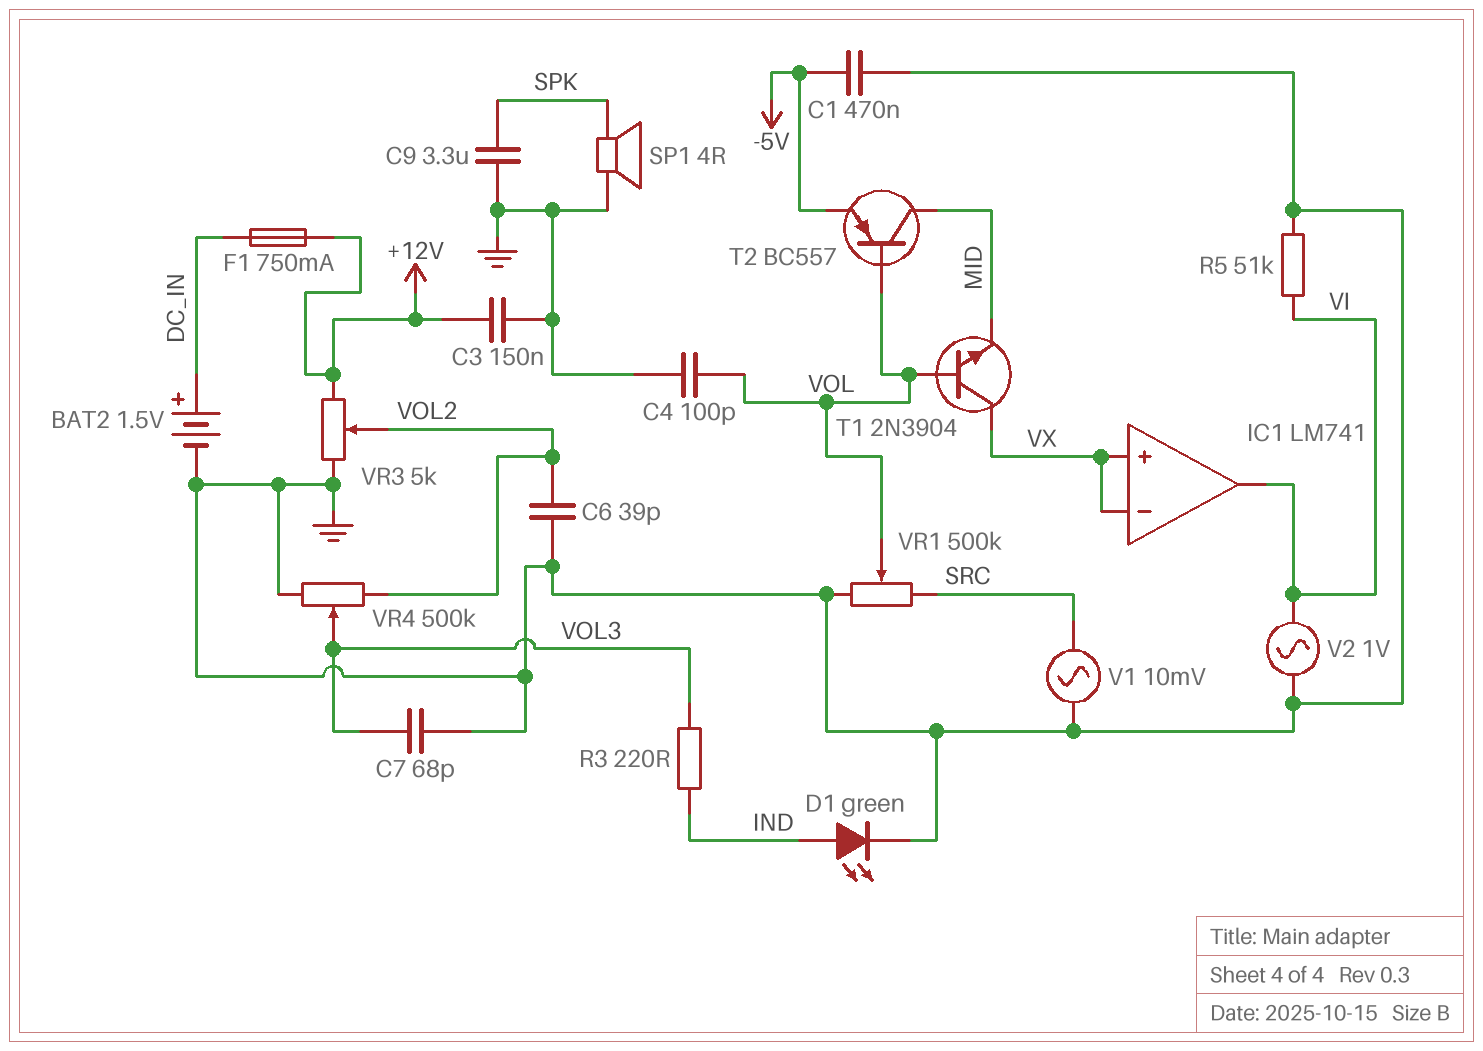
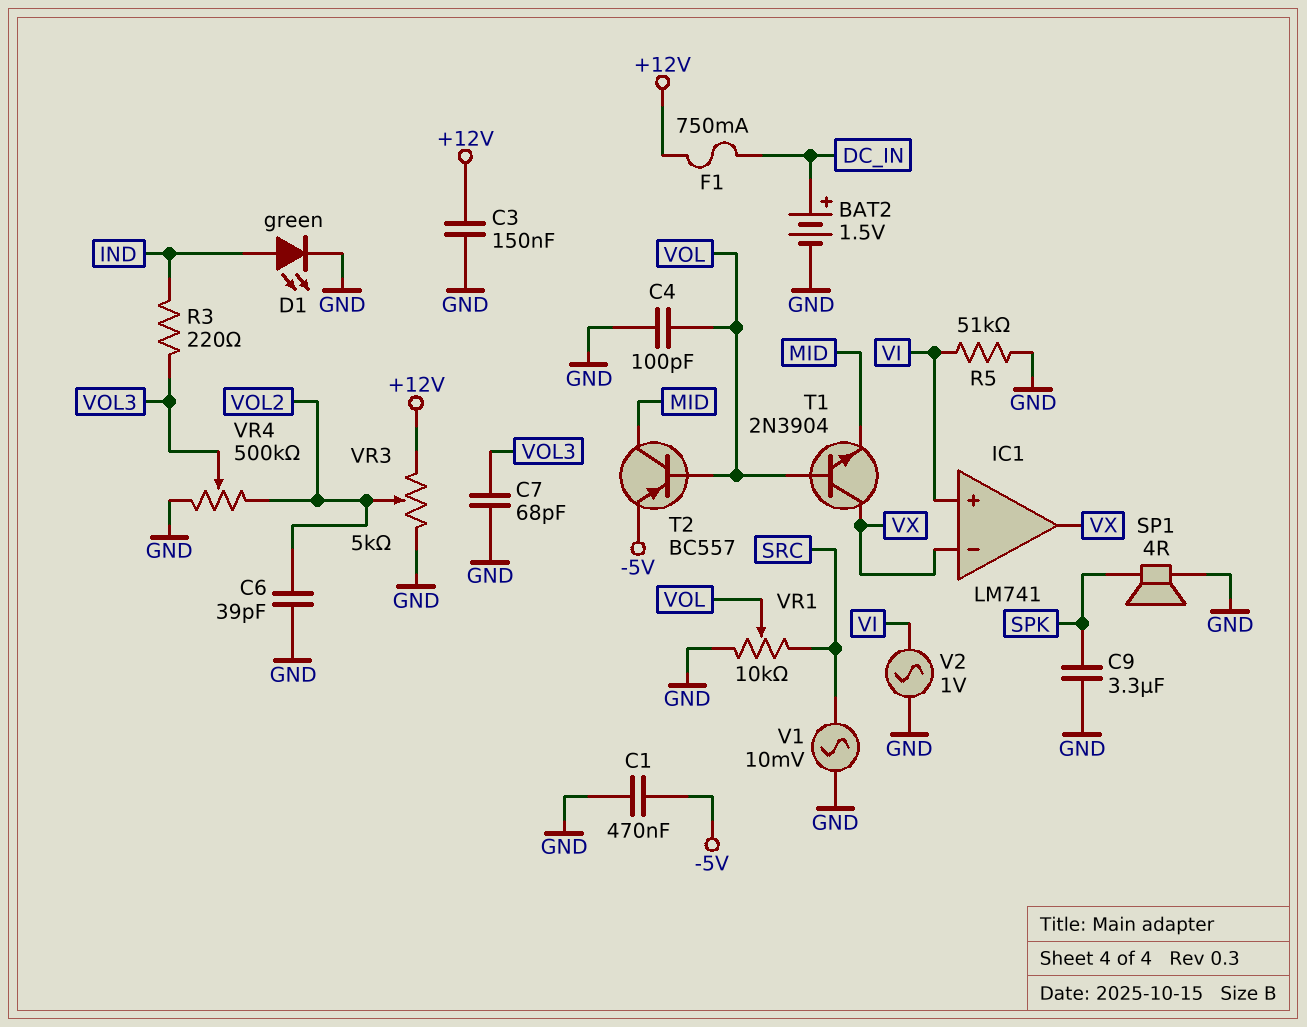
IC1 pin in+: VX -> VI
IC1 pin out: VI -> VX
VR1: 500k (GND, SRC, wiper VOL) -> 10k (GND, SRC, wiper VOL)

